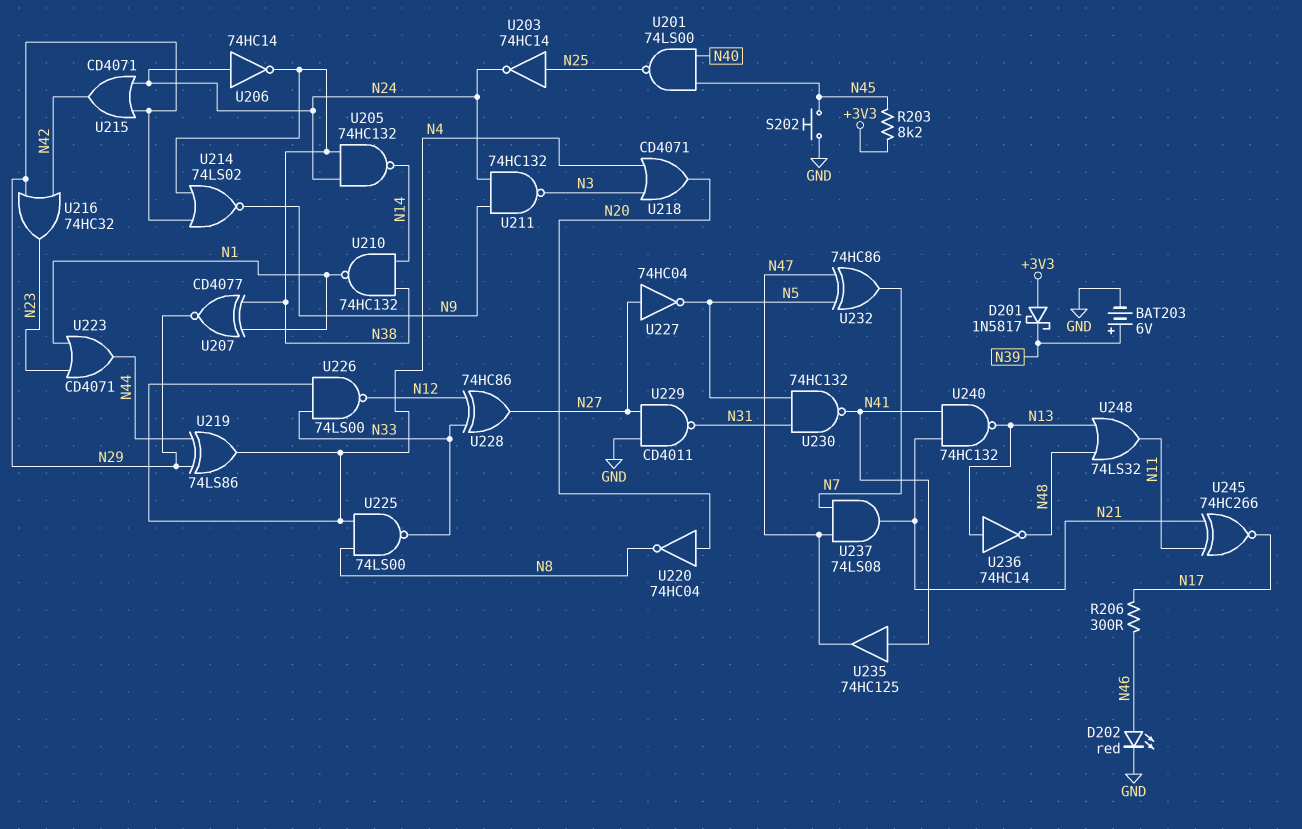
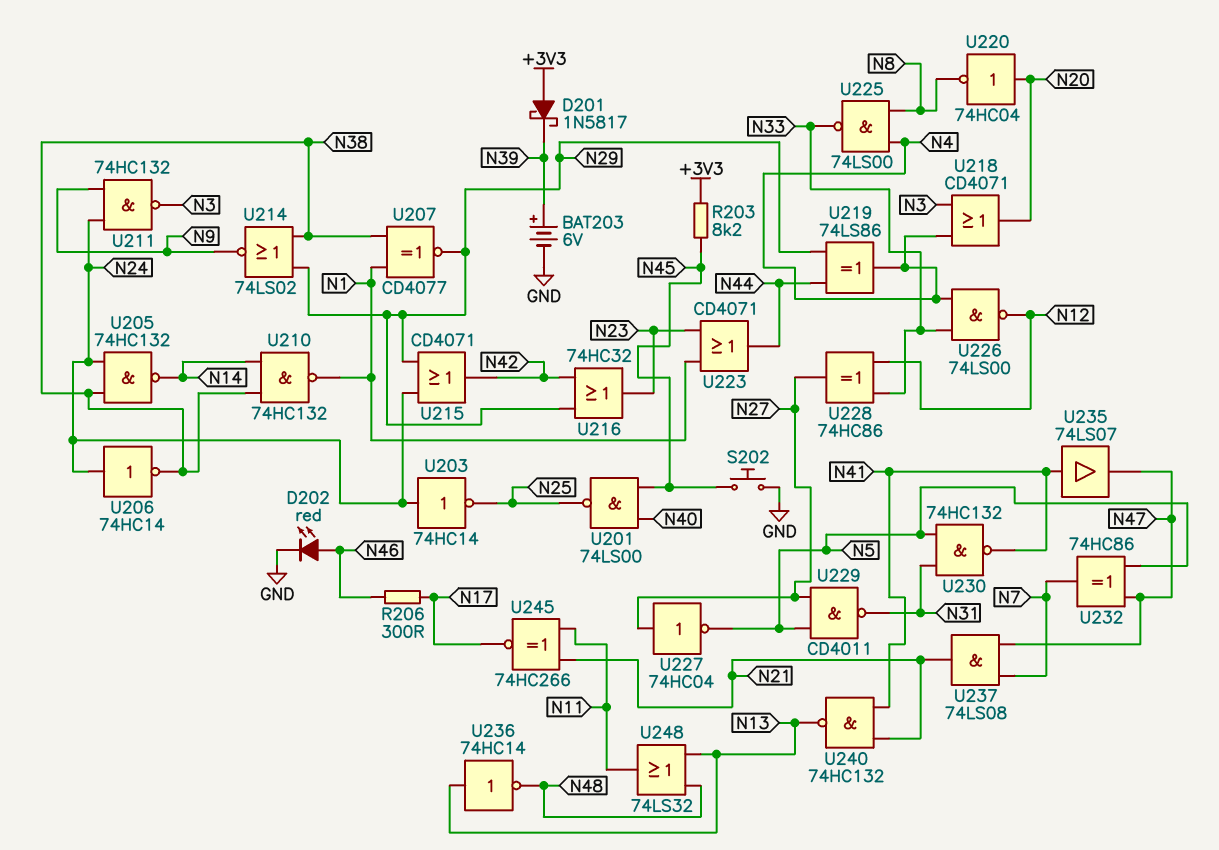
U203: NOT 74HC14 (in N25, out N24) -> NOT 74HC14 (in N24, out N25)
U229: NAND CD4011 (in GND, in N27, out N31) -> NAND CD4011 (in N5, in N27, out N31)
U235: buffer 74HC125 (in N41, out N47) -> buffer 74LS07 (in N41, out N47)

